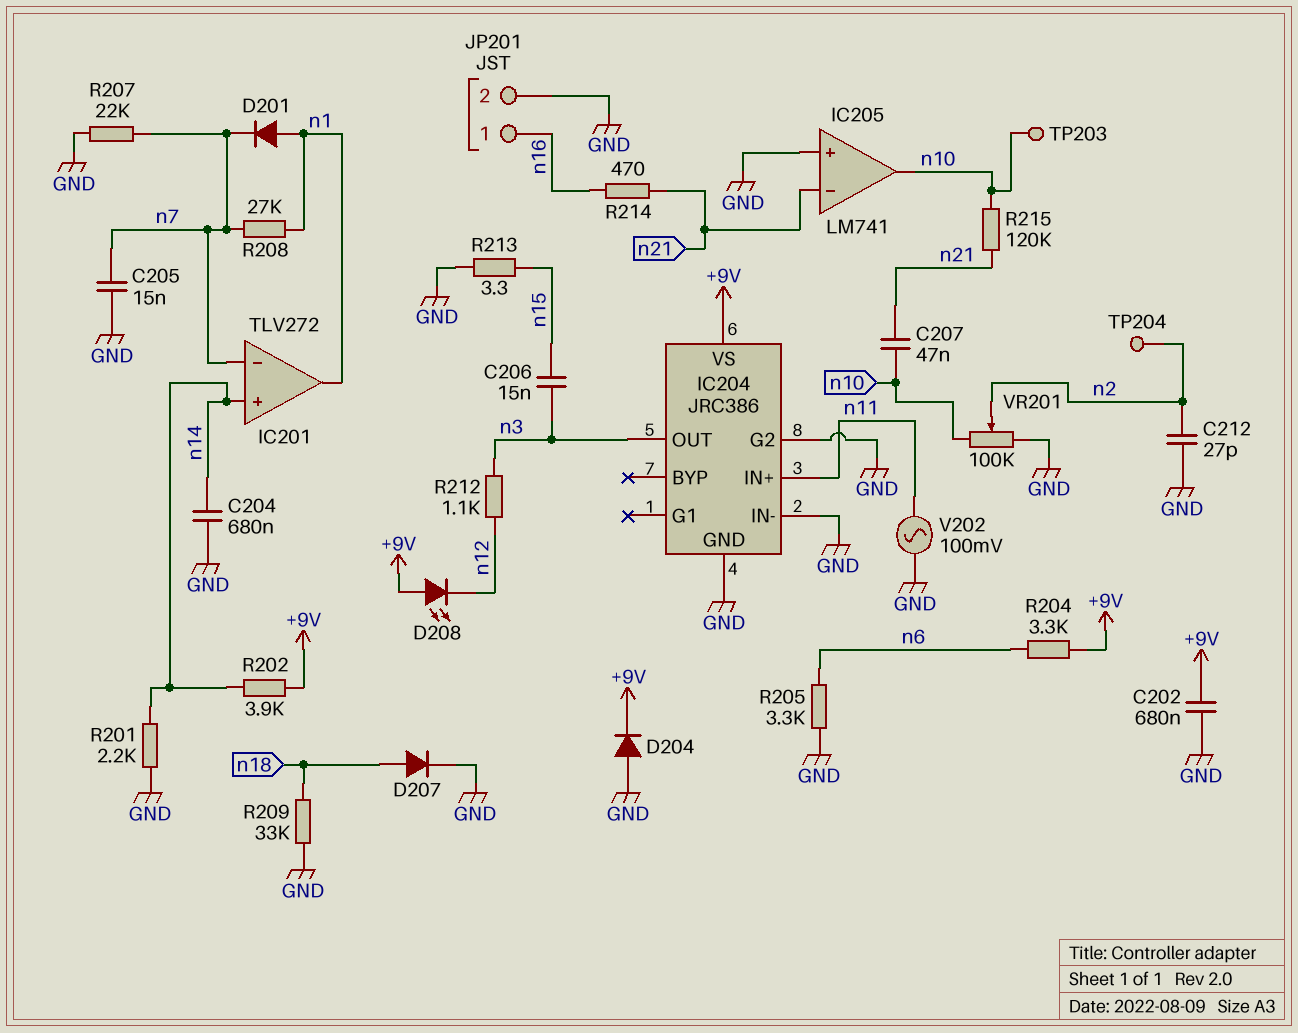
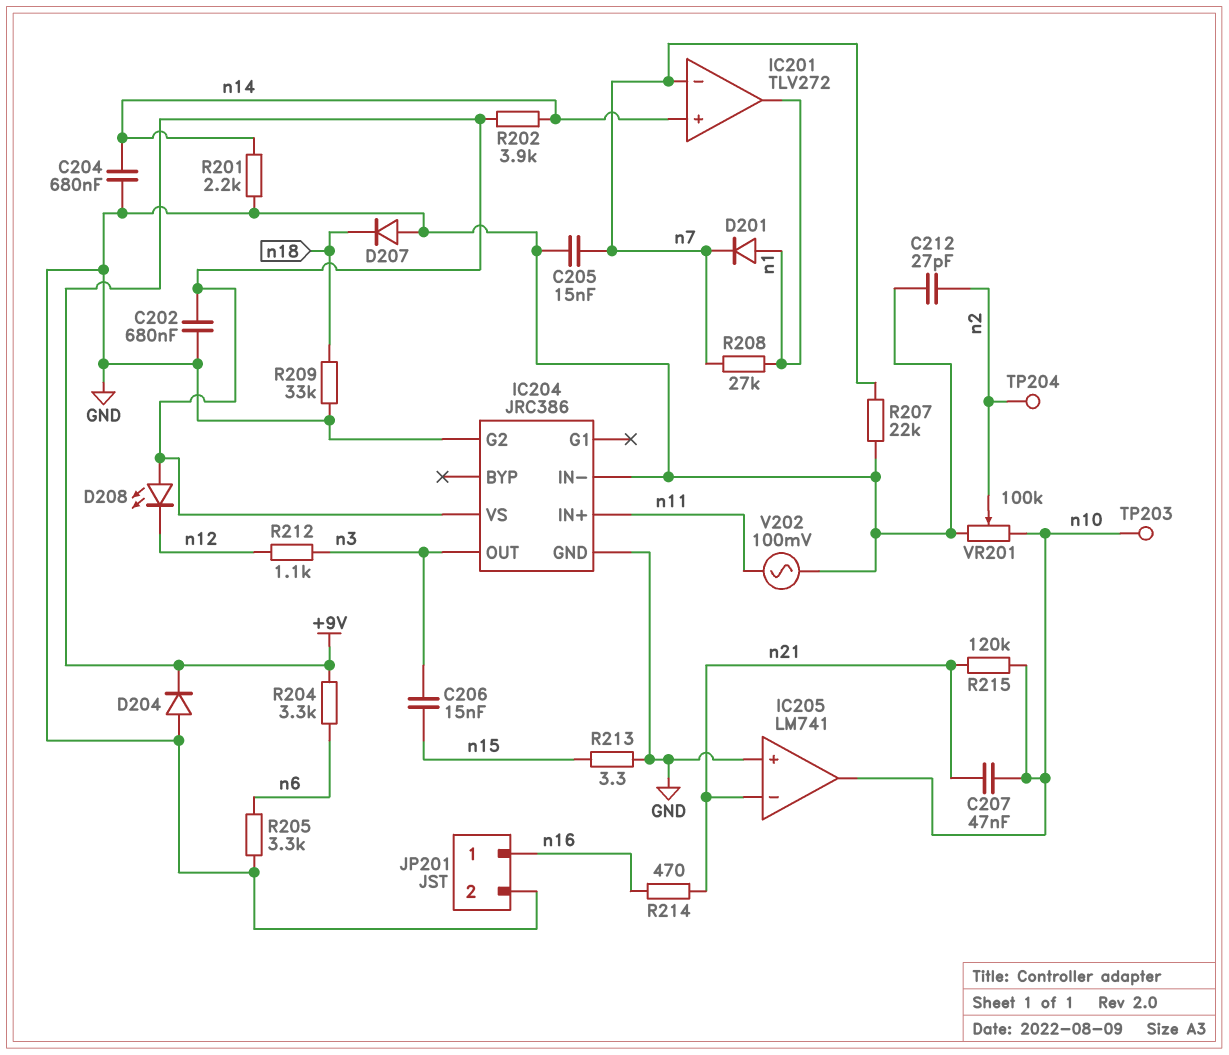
D207: diode (A n18, K GND) -> diode (A GND, K n18)

